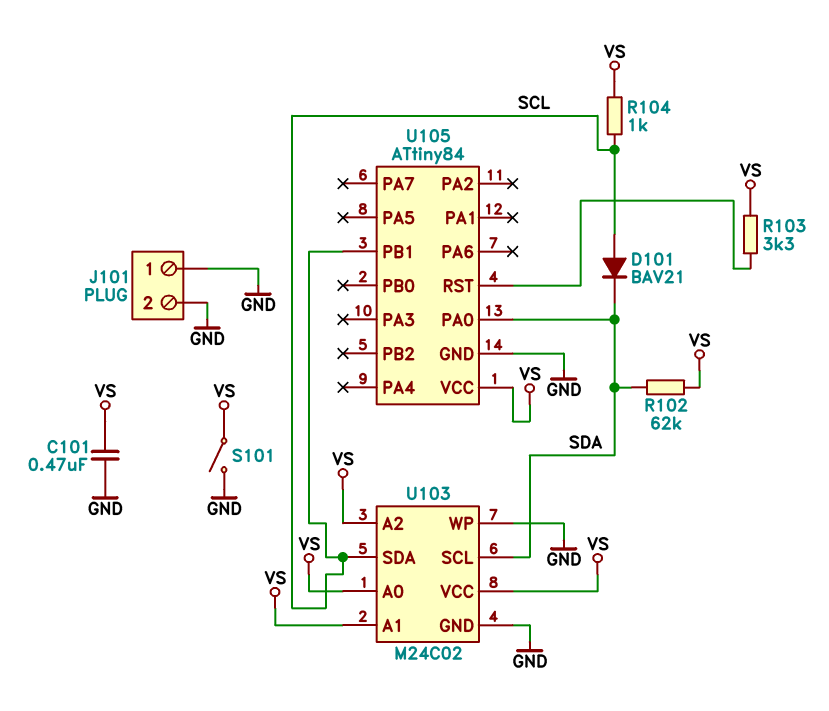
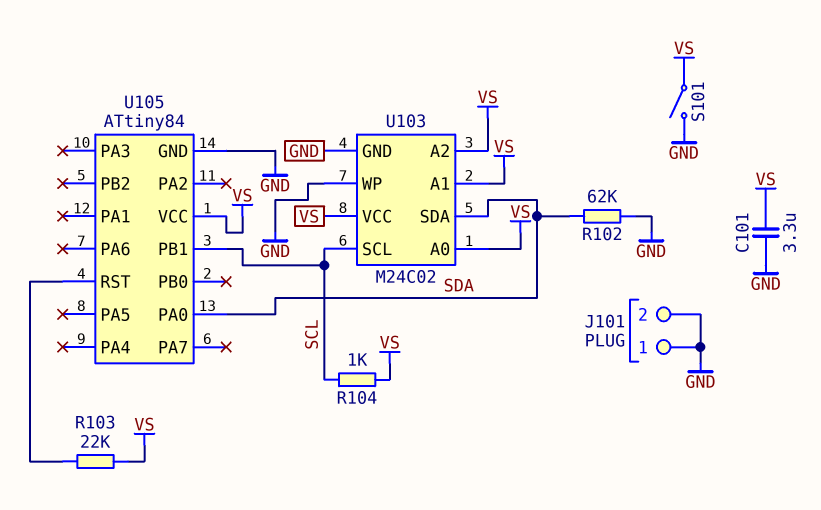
C101: 470nF (GND, VS) -> 3.3uF (GND, VS)
D101: diode BAV21 (A SCL, K SDA) -> none
R102: 62k (SDA, VS) -> 62k (GND, SDA)
R103: 3.3k (U105/RST, VS) -> 22k (U105/RST, VS)
U103 pin SCL: SDA -> SCL
U103 pin SDA: SCL -> SDA

